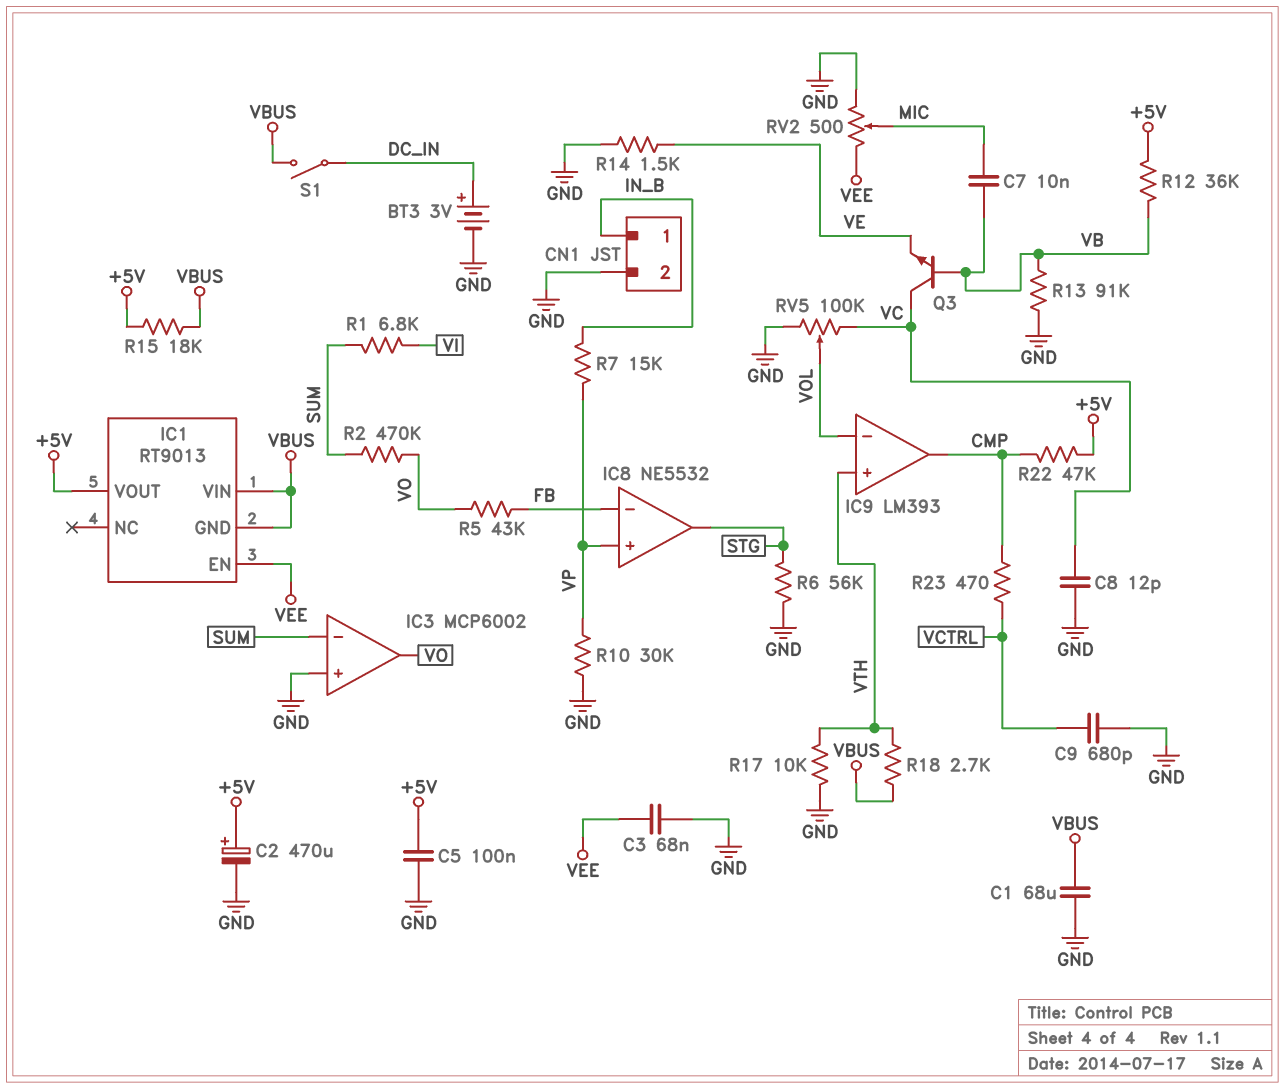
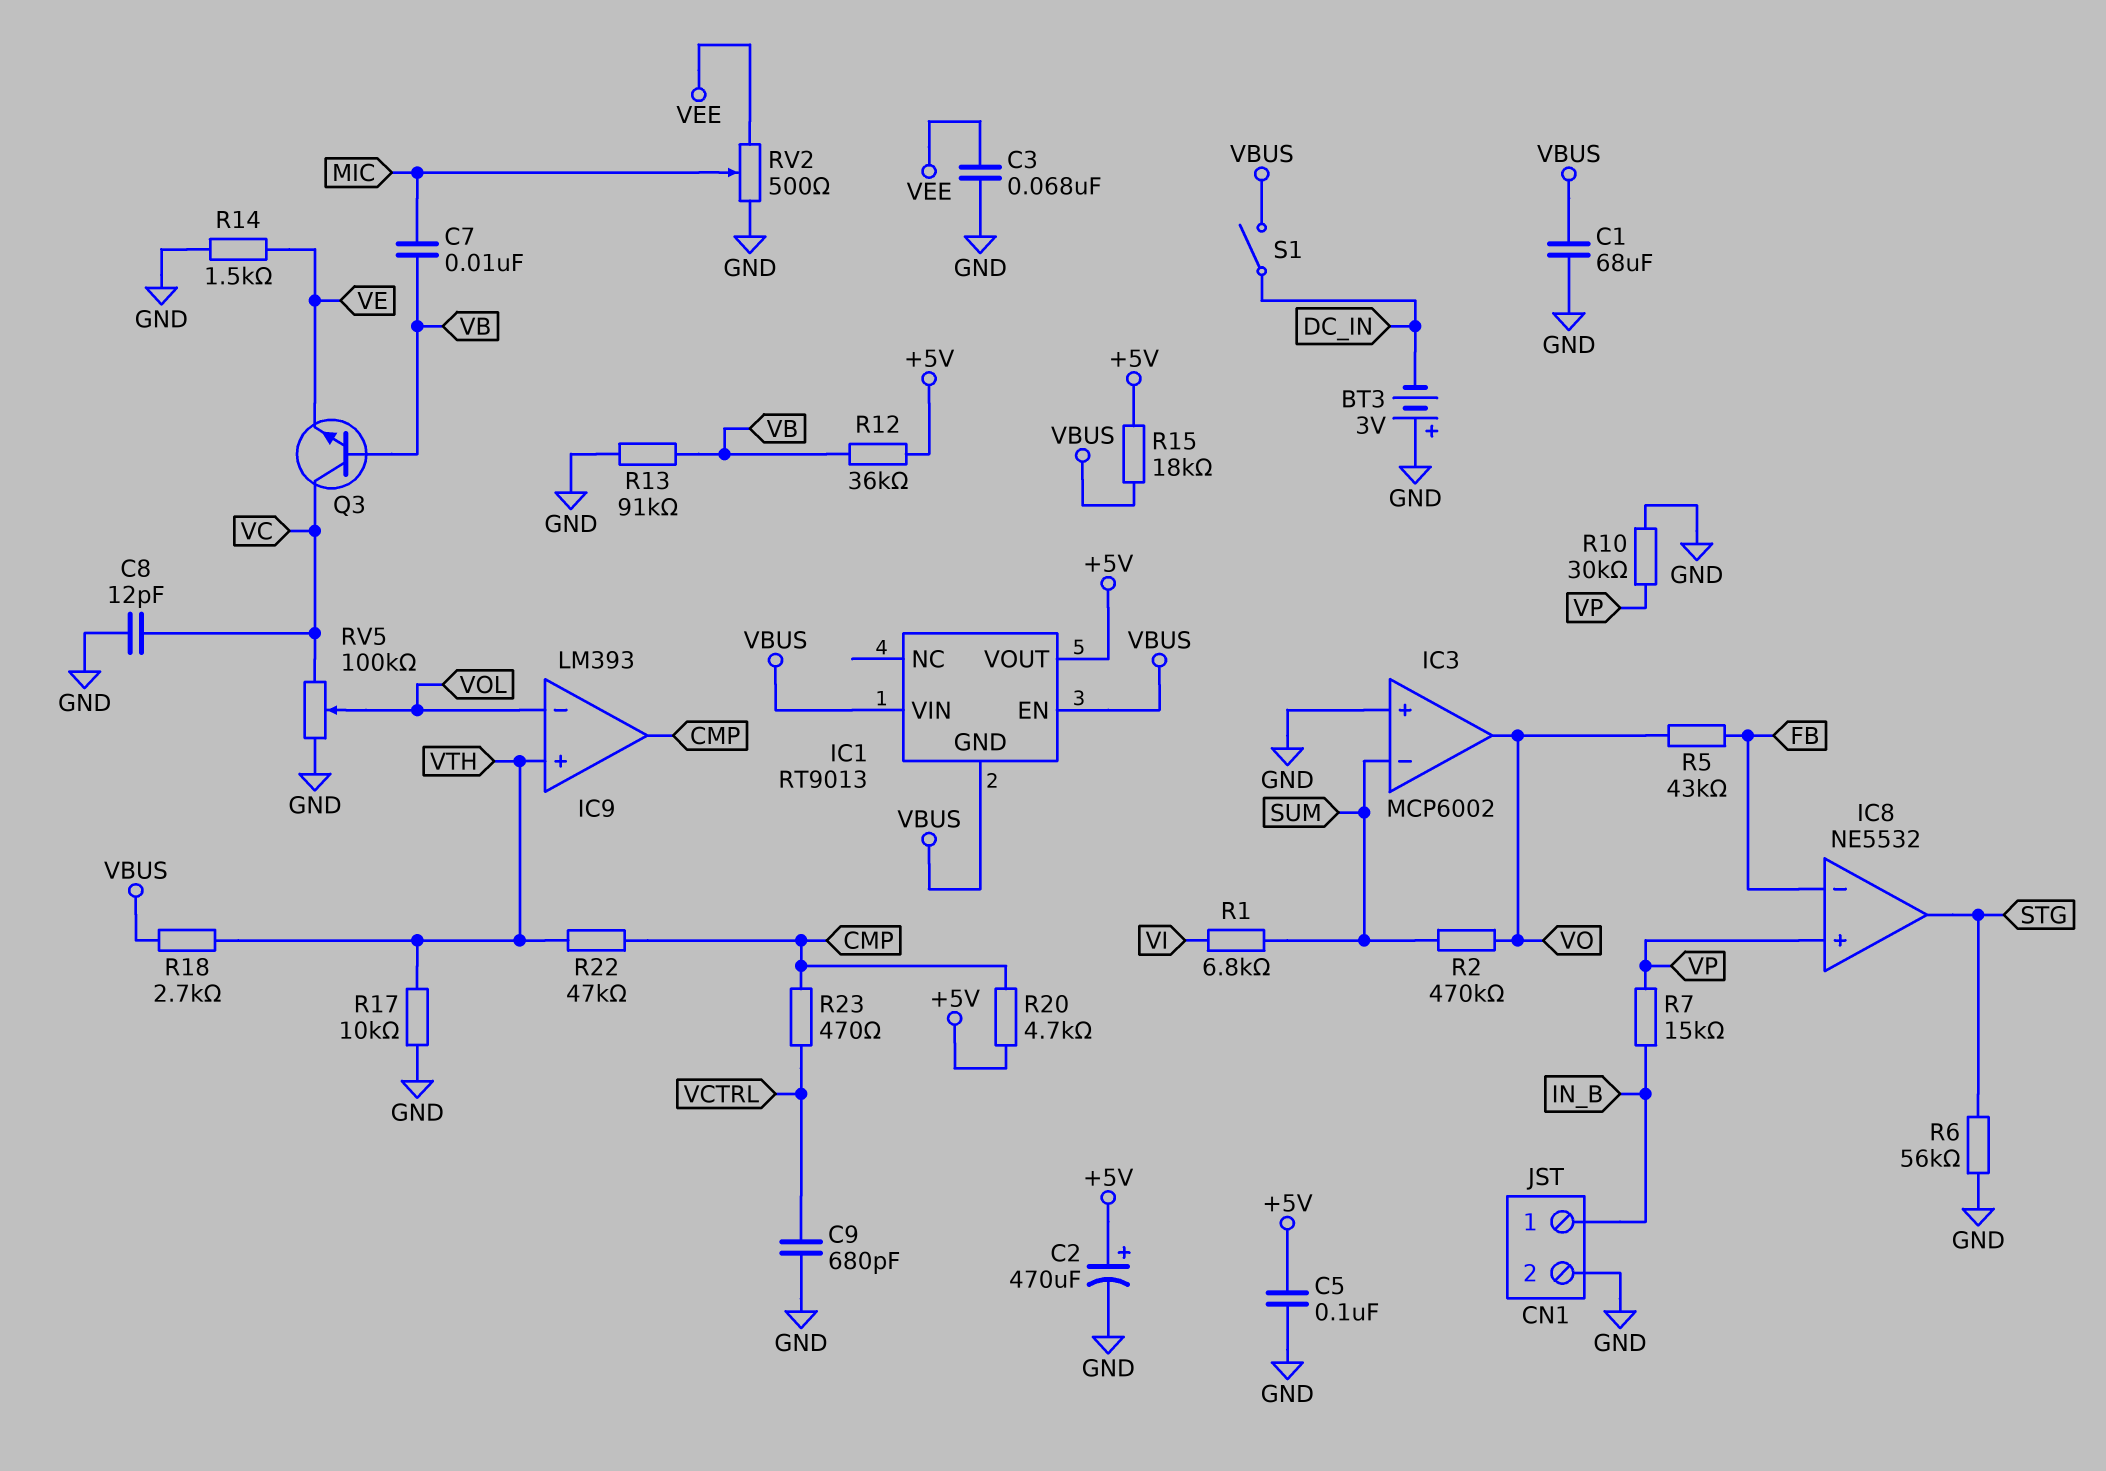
BT3: 3V (plus DC_IN, minus GND) -> 3V (plus GND, minus DC_IN)
IC1 pin EN: VEE -> VBUS
R20: none -> 4.7k (+5V, CMP)
R22: 47k (+5V, CMP) -> 47k (CMP, VTH)

